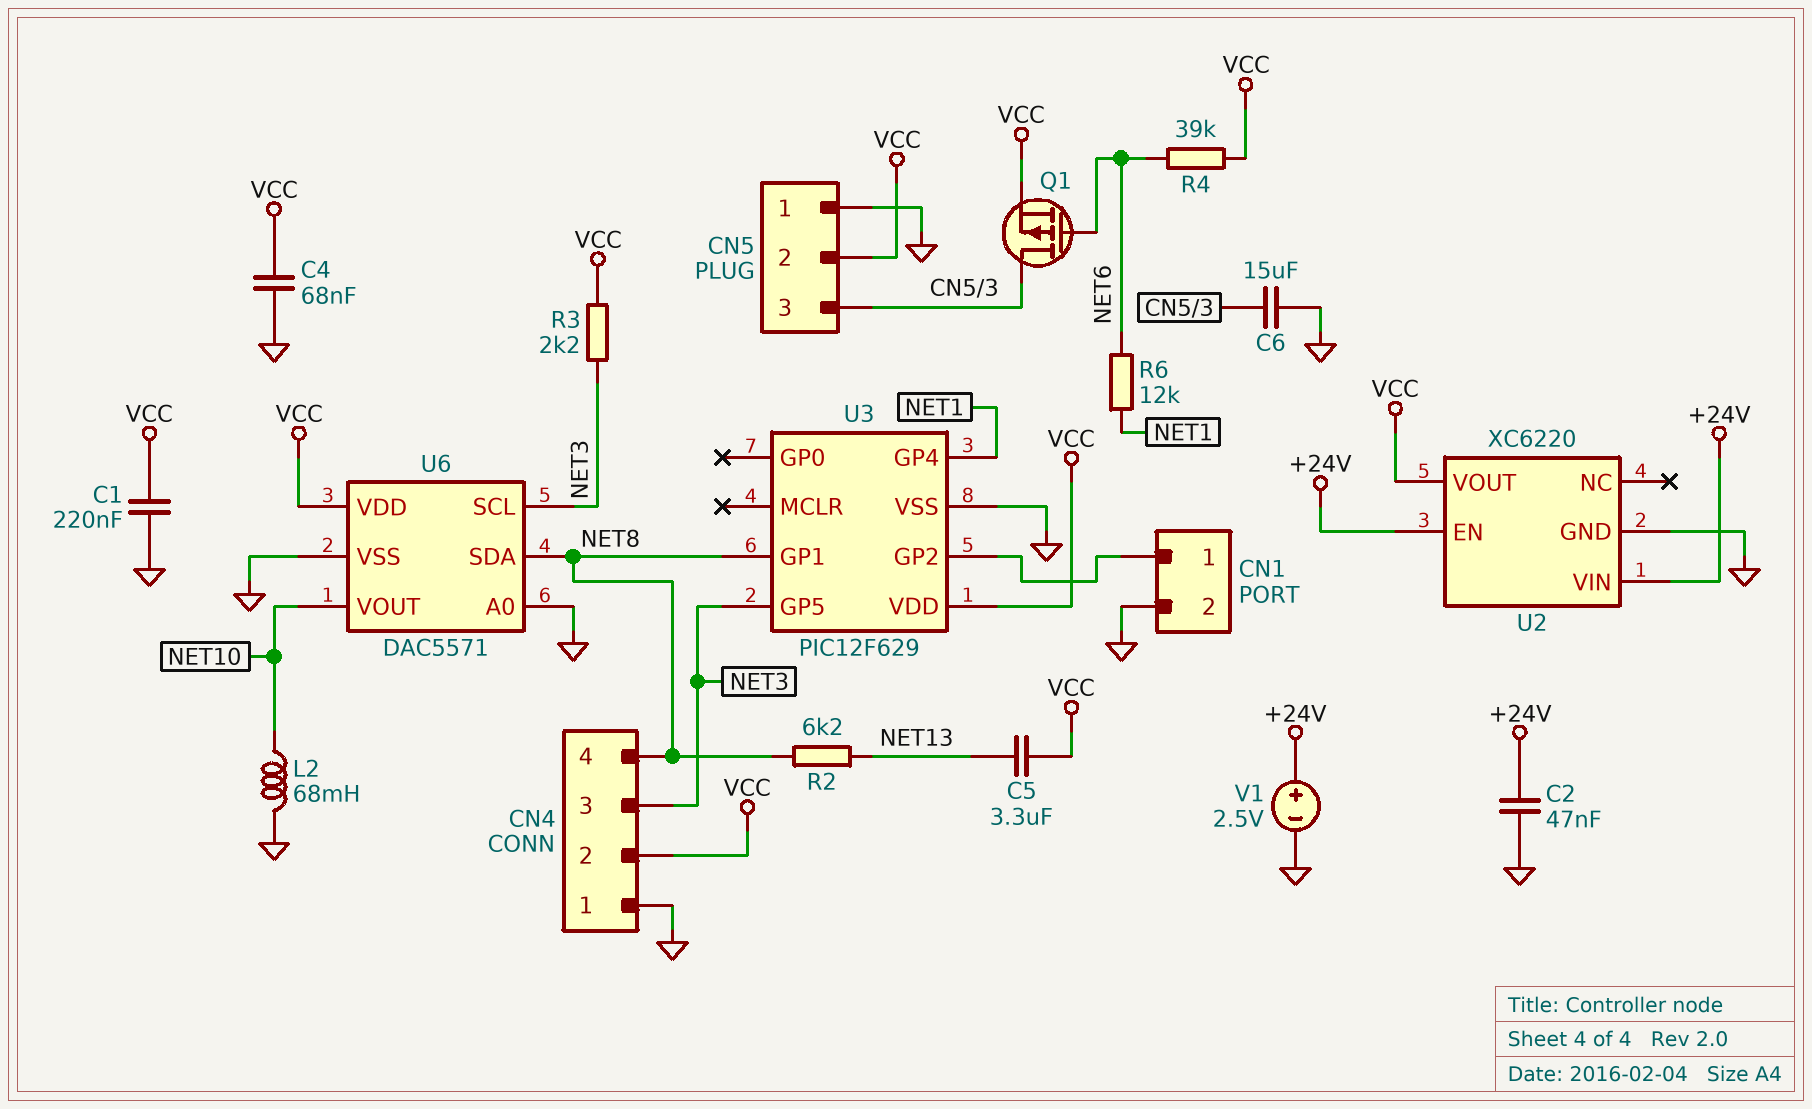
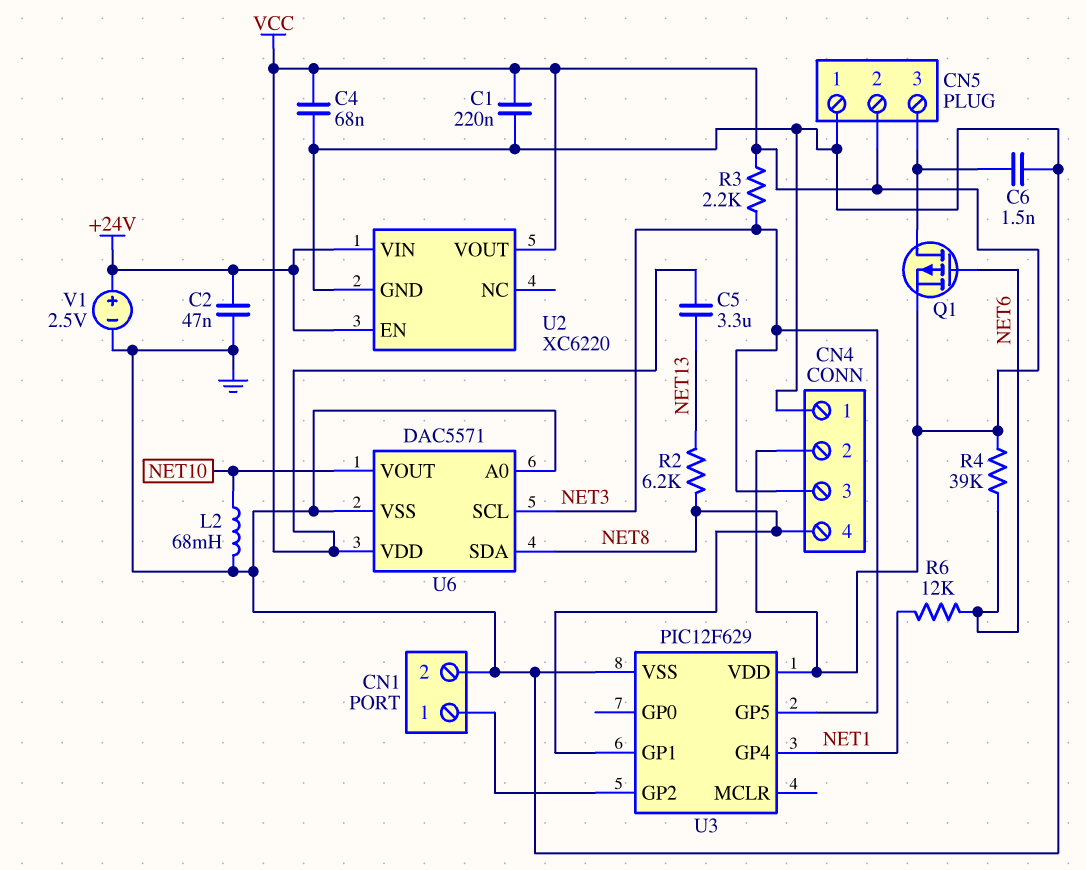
C6: 15uF (CN5/3, GND) -> 1.5nF (CN5/3, GND)

